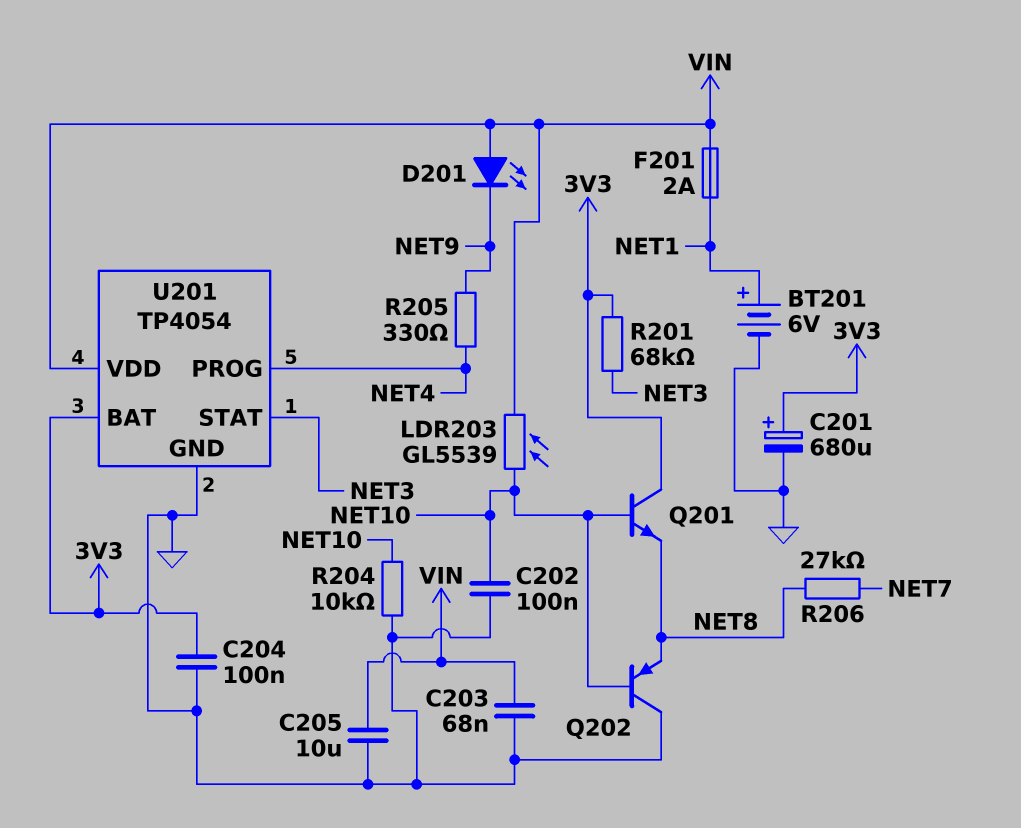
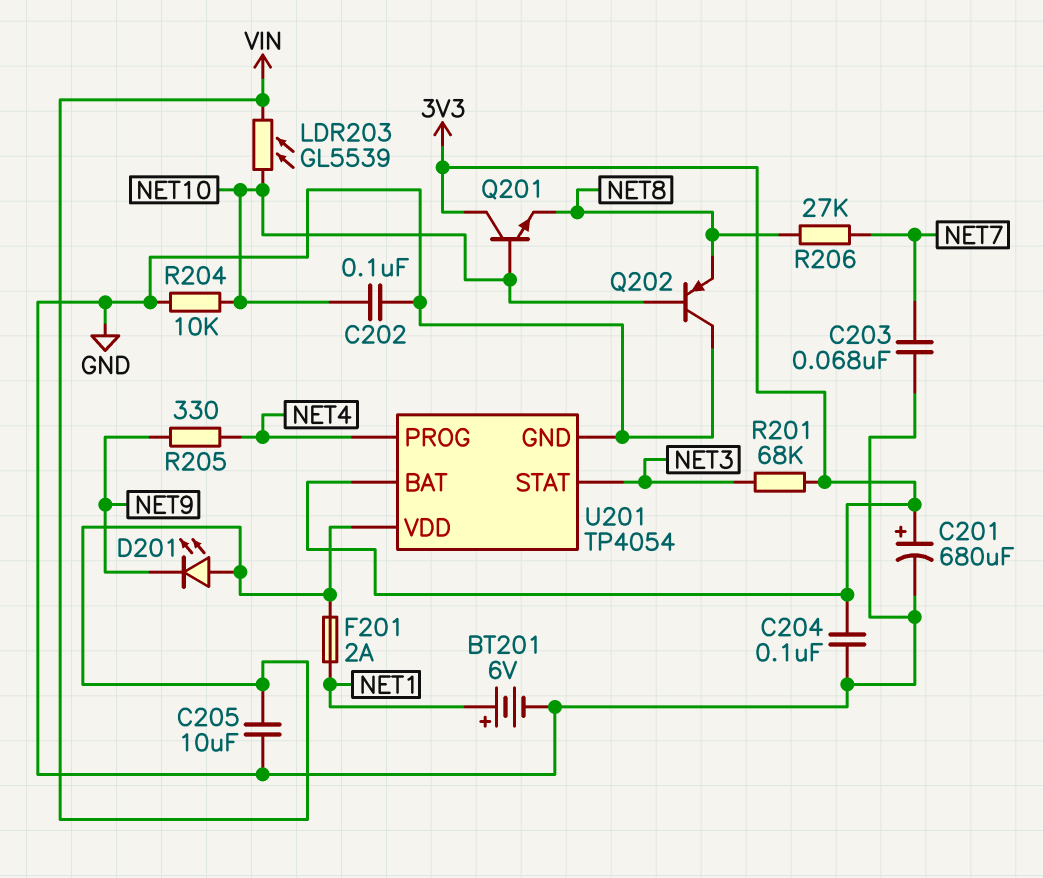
C203: 68nF (GND, VIN) -> 68nF (GND, NET7)

